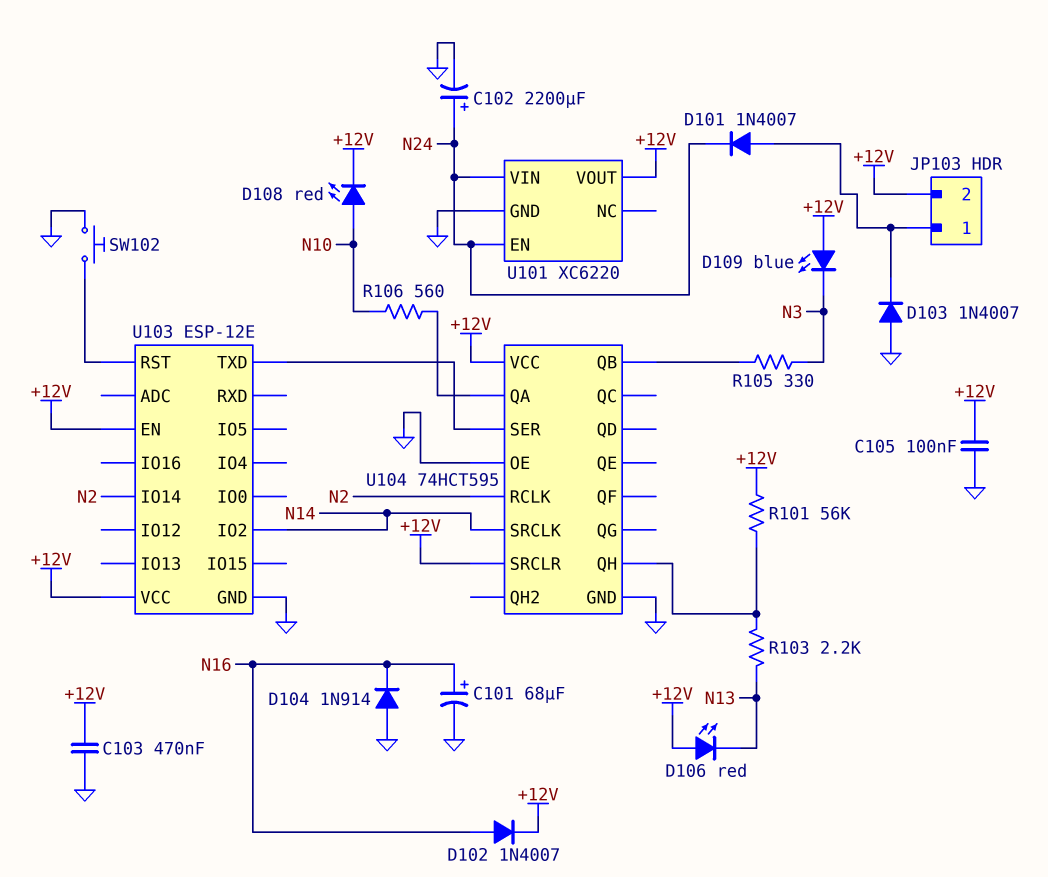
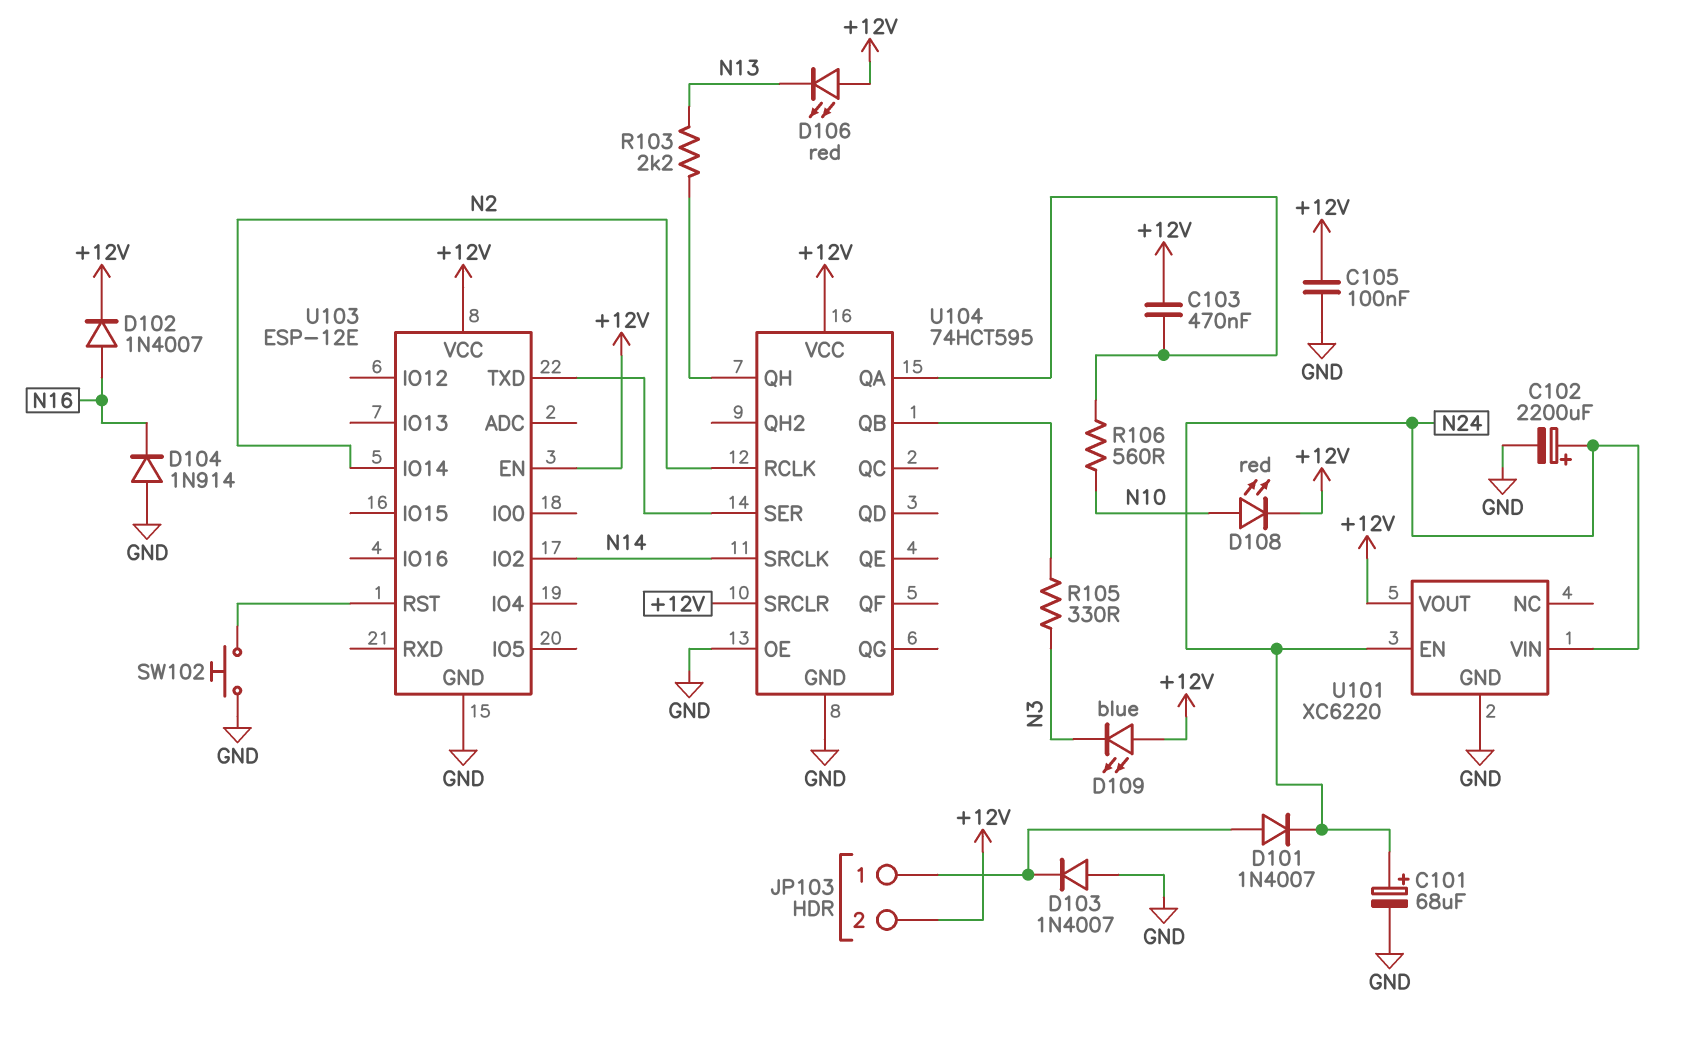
C101: 68uF (plus N16, minus GND) -> 68uF (plus N24, minus GND)
C103: 470nF (+12V, GND) -> 470nF (+12V, U104/QA)
R101: 56k (+12V, U104/QH) -> none

